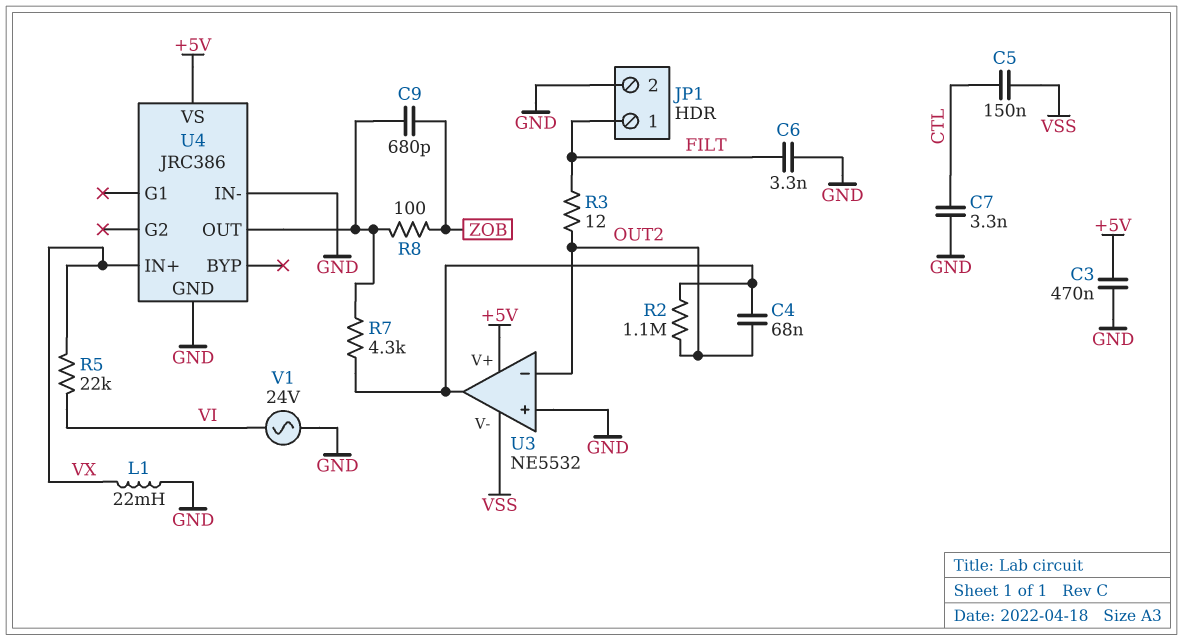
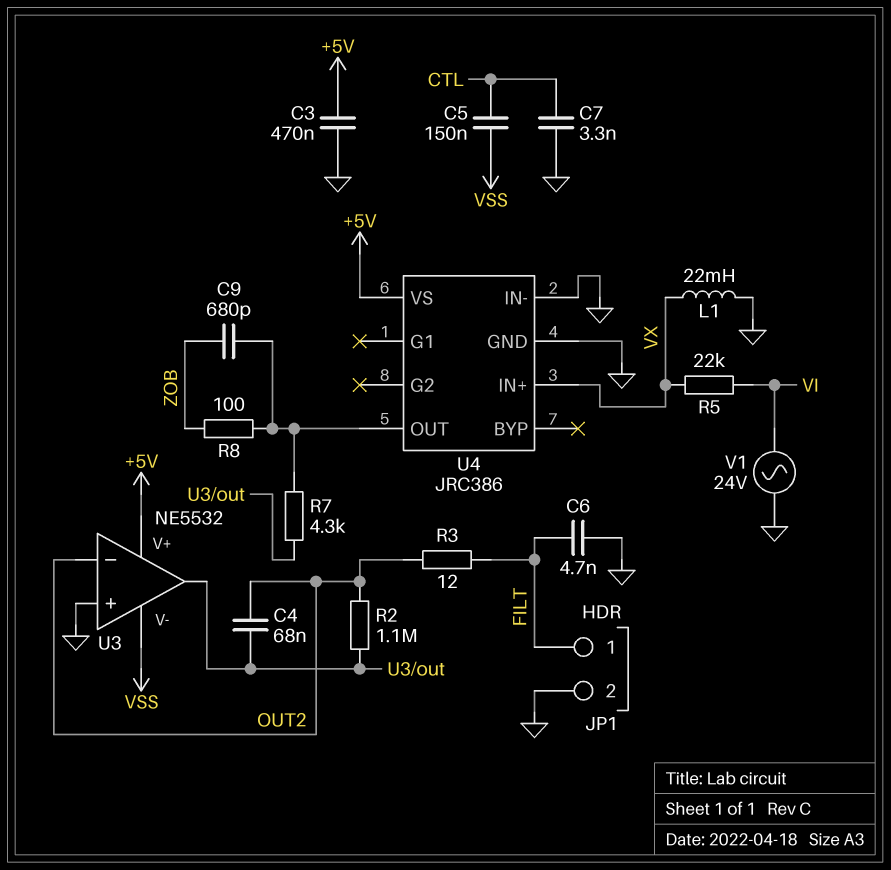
C6: 3.3nF (FILT, GND) -> 4.7nF (FILT, GND)

